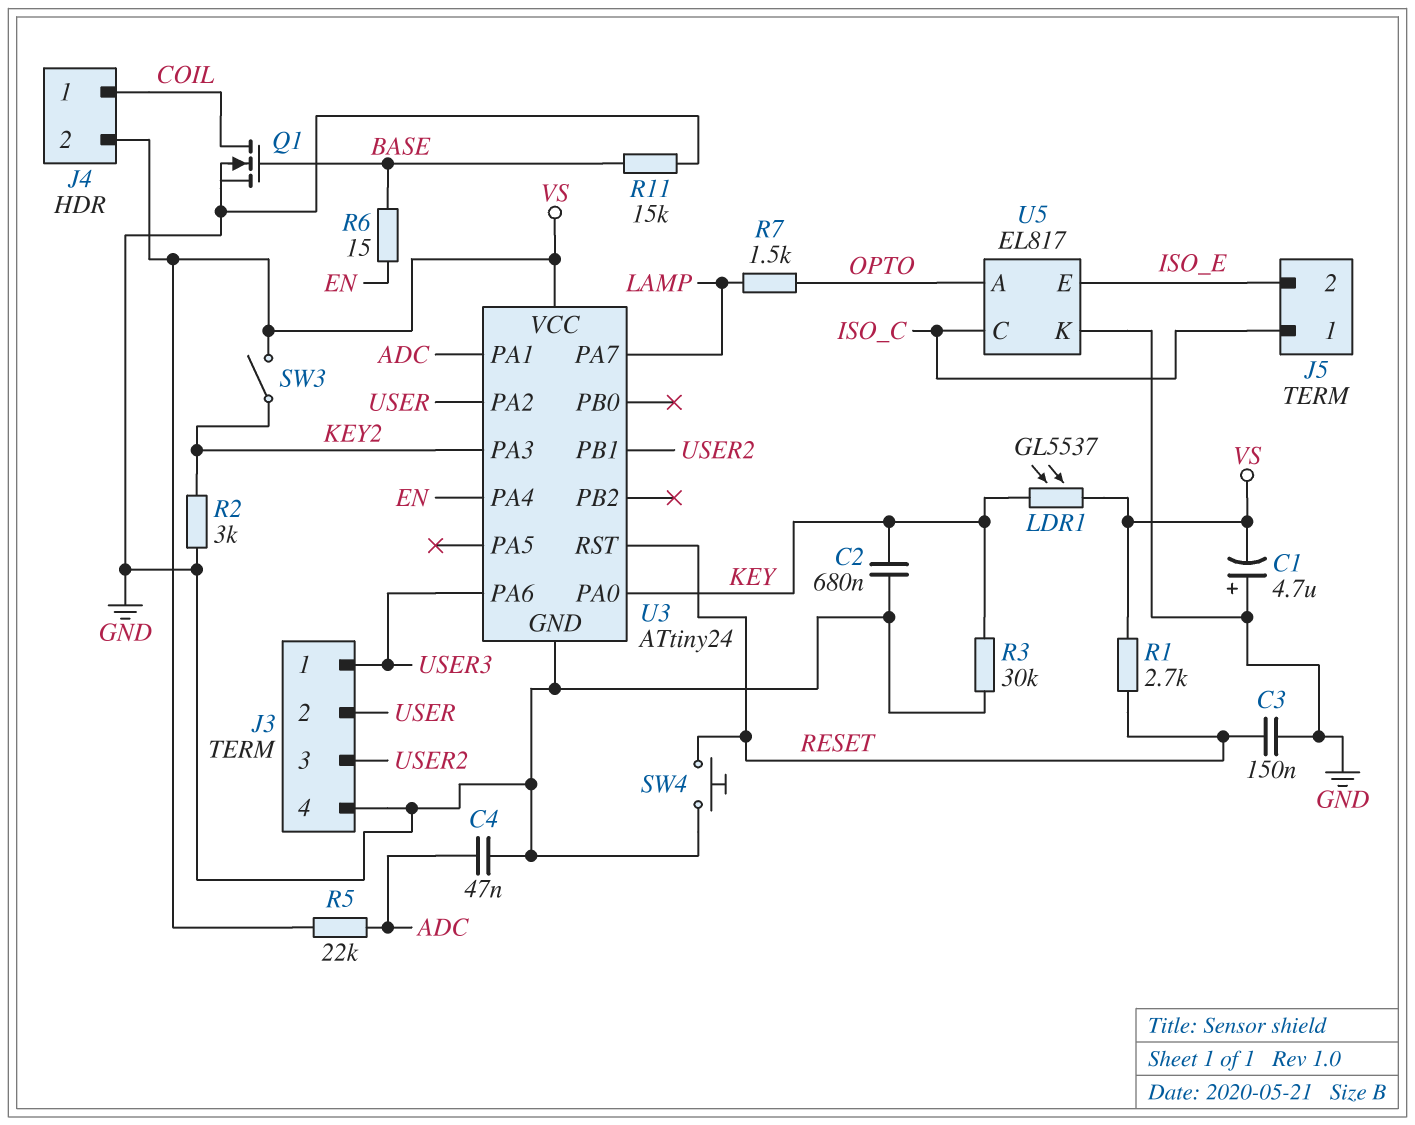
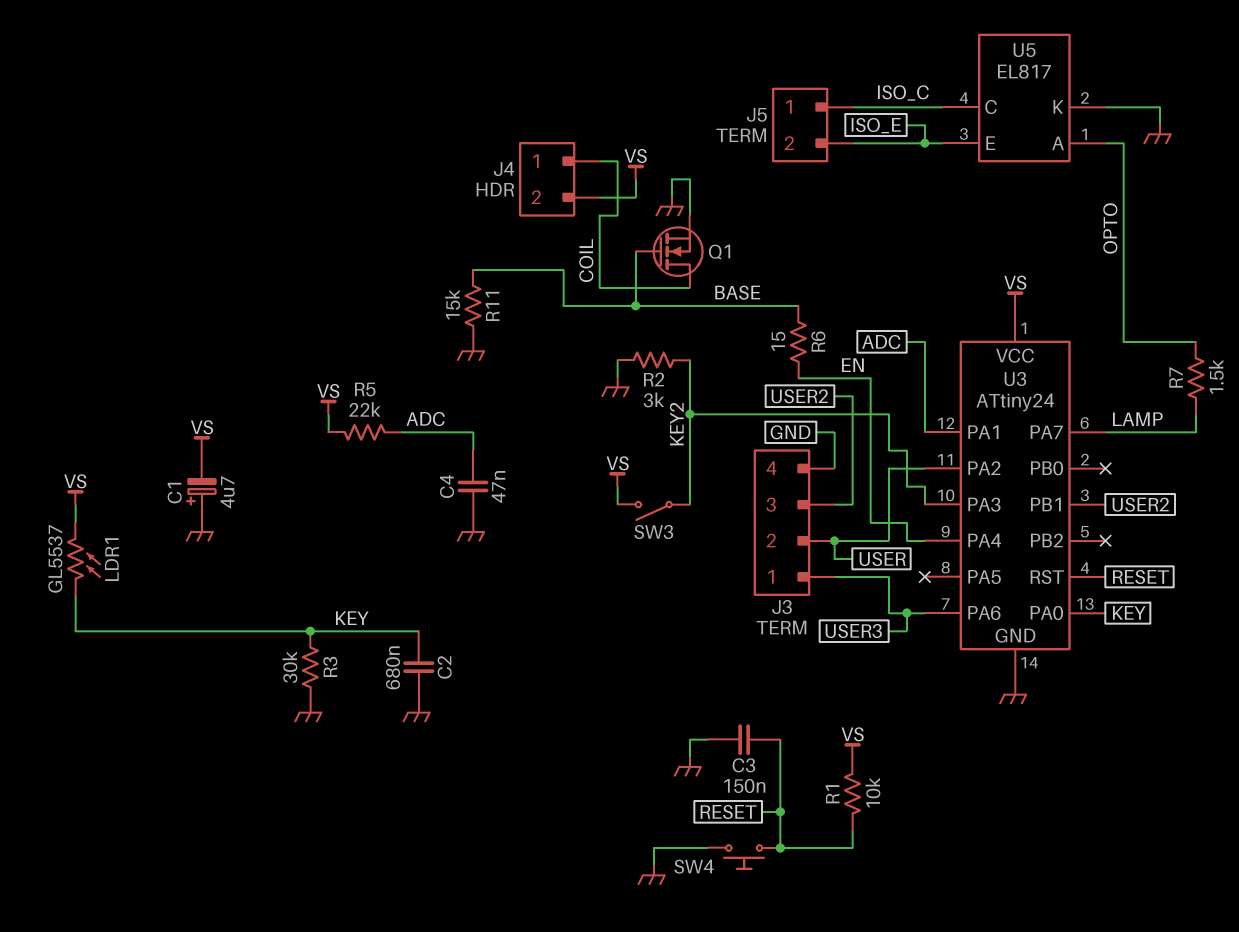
R1: 2.7k (RESET, VS) -> 10k (RESET, VS)

